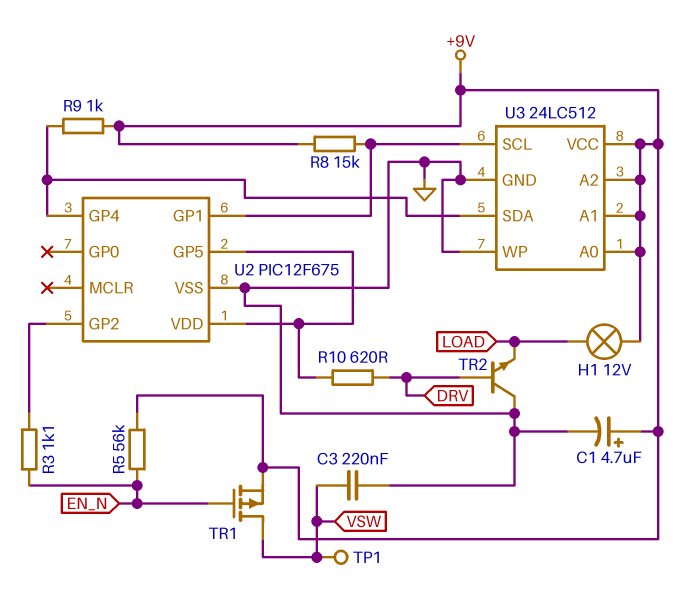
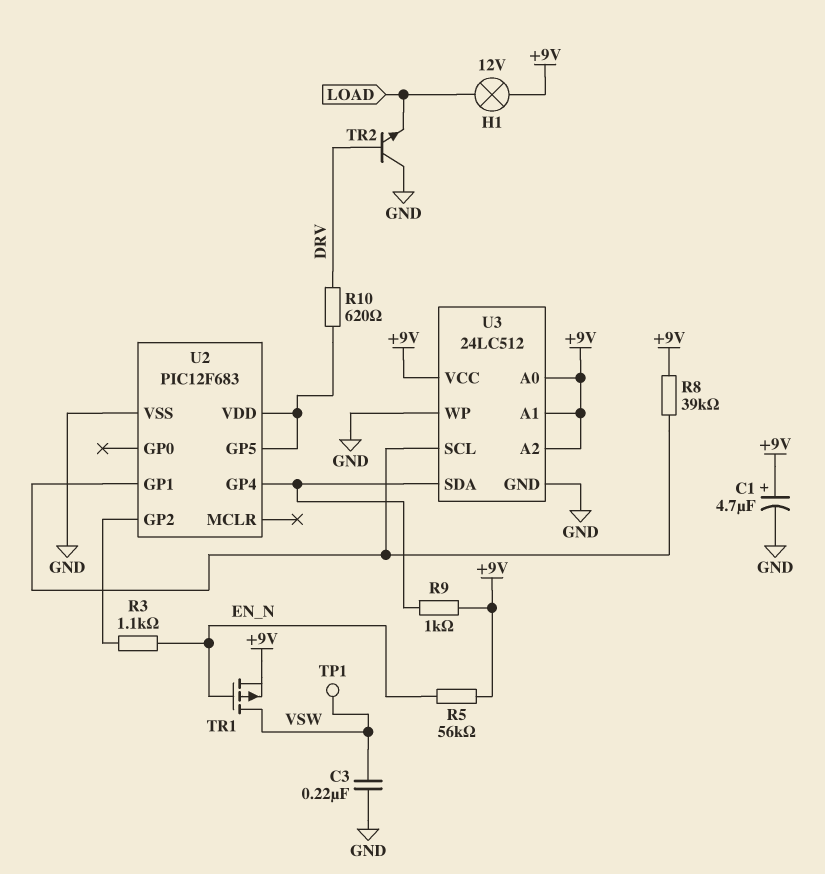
R8: 15k (+9V, U2/GP1) -> 39k (+9V, U2/GP1)
U2: PIC12F675 -> PIC12F683

